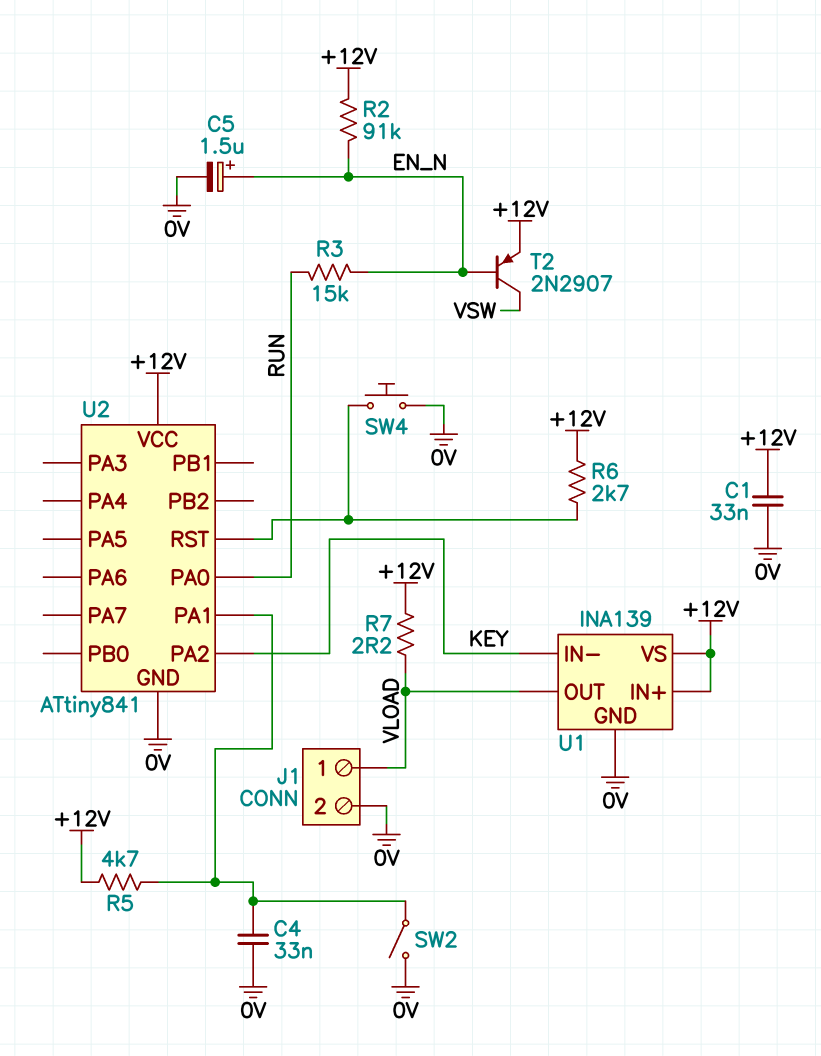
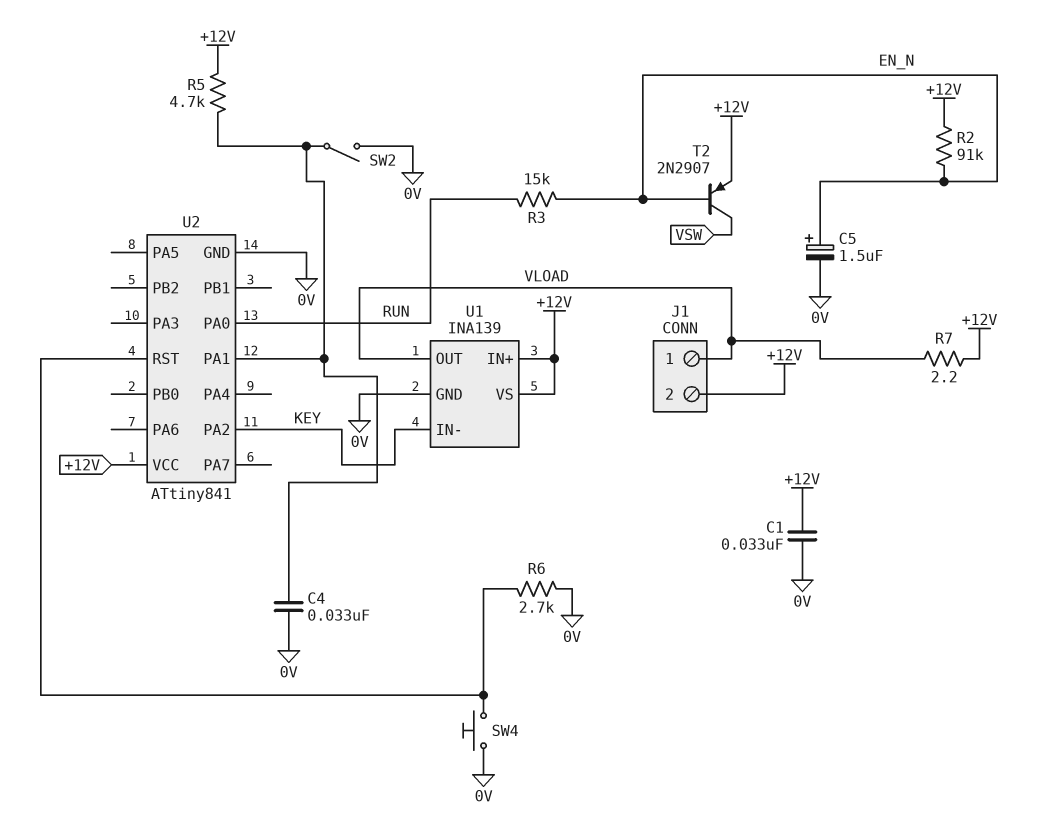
J1 pin 2: 0V -> +12V
R6: 2.7k (+12V, U2/RST) -> 2.7k (0V, U2/RST)

